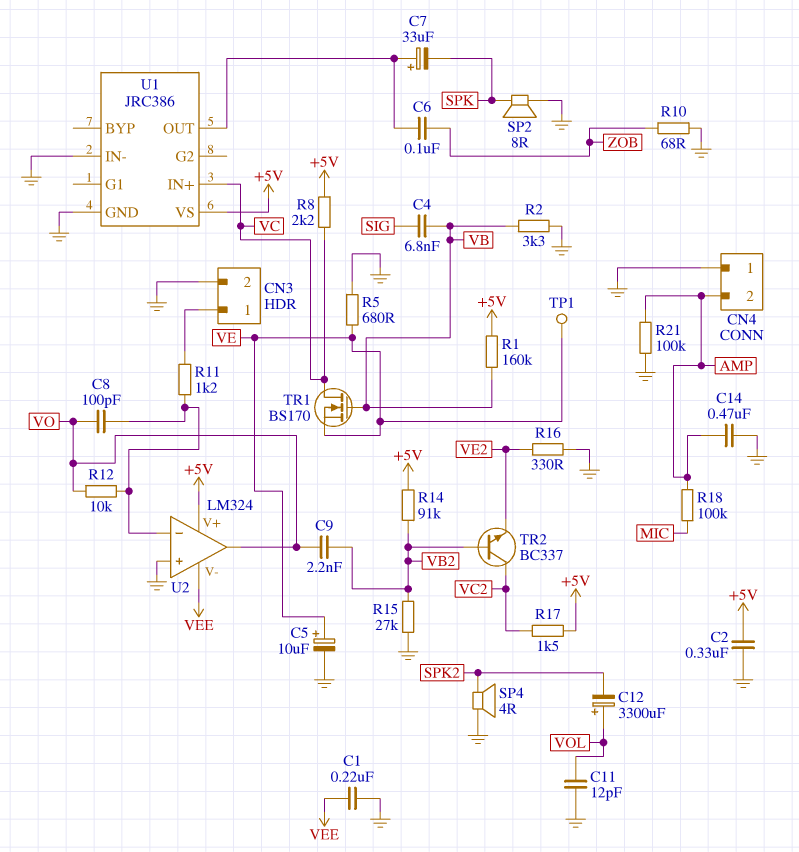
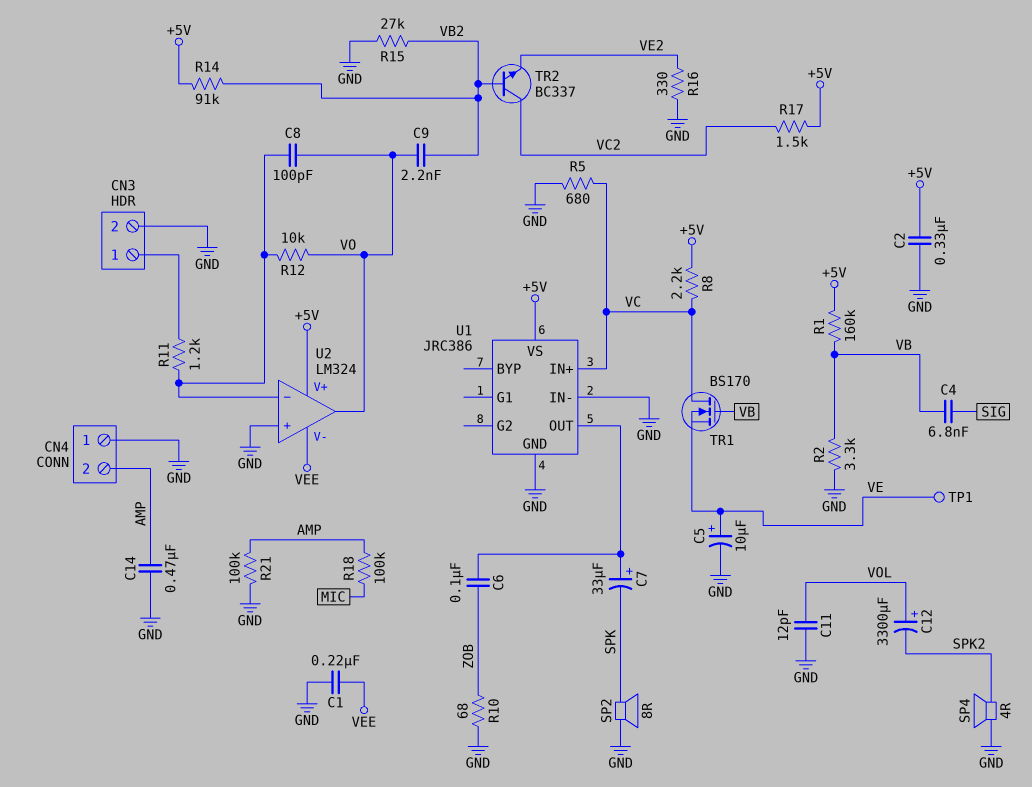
R5: 680 (GND, VE) -> 680 (GND, VC)

